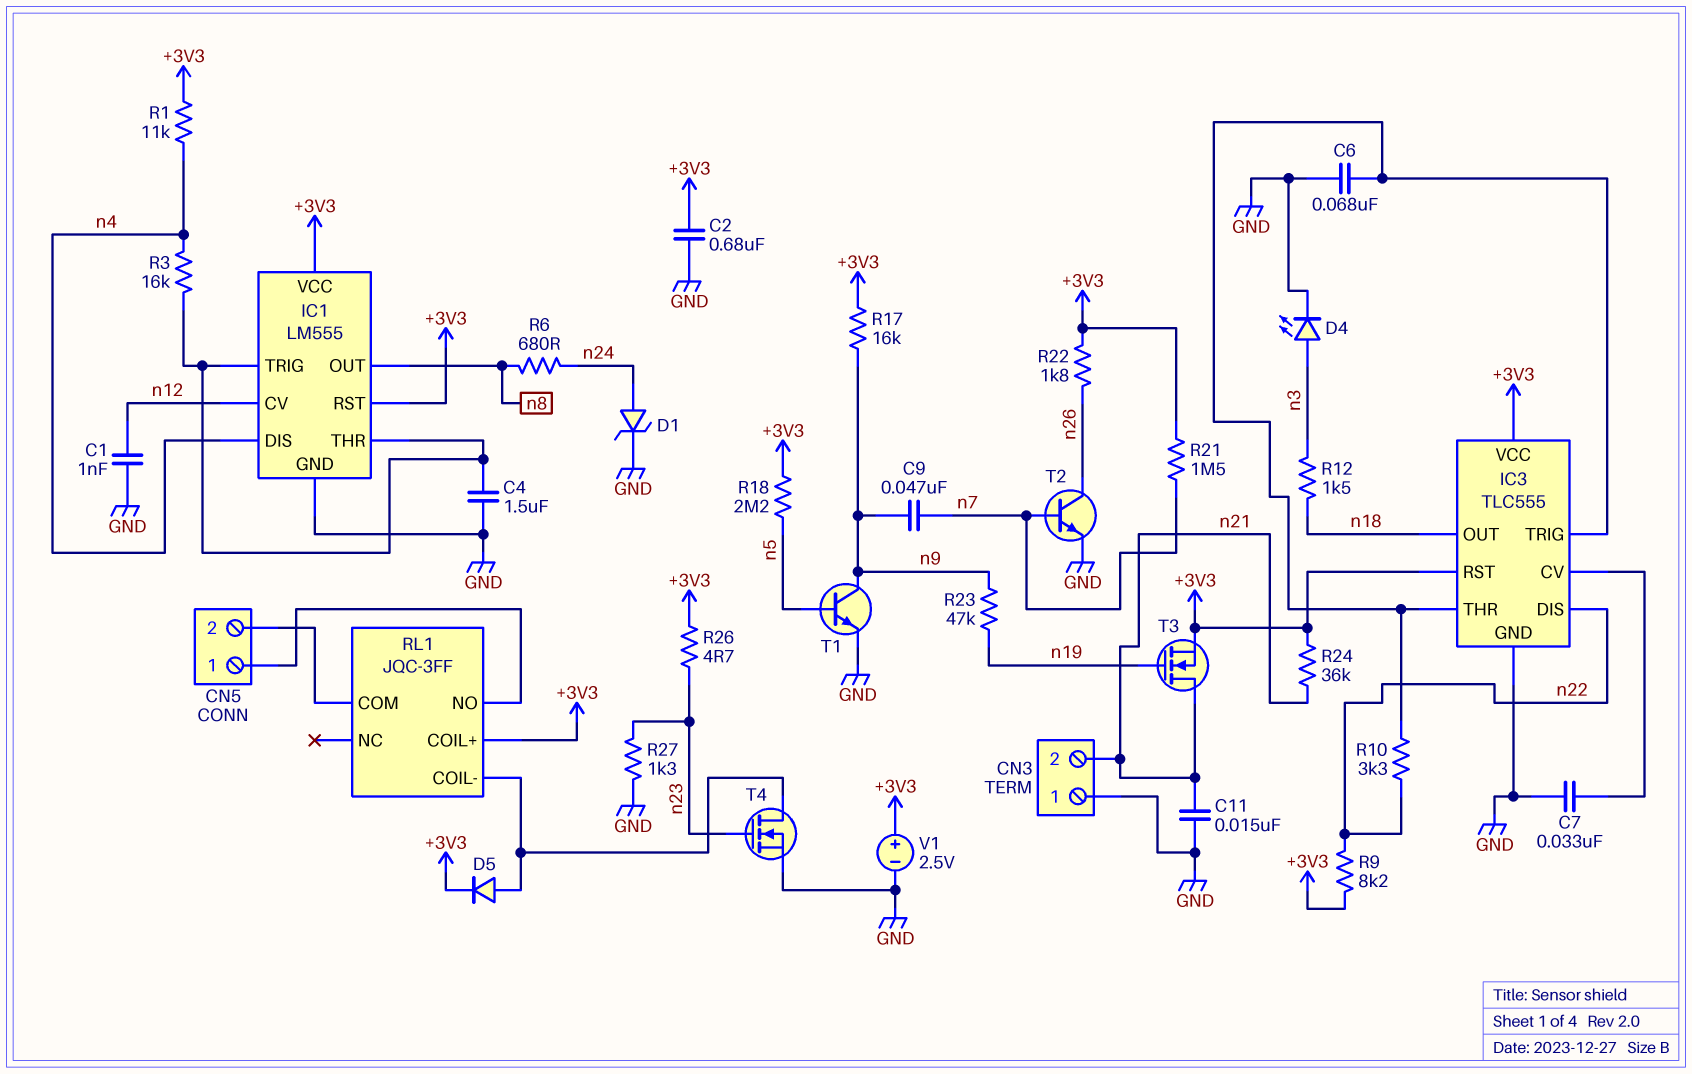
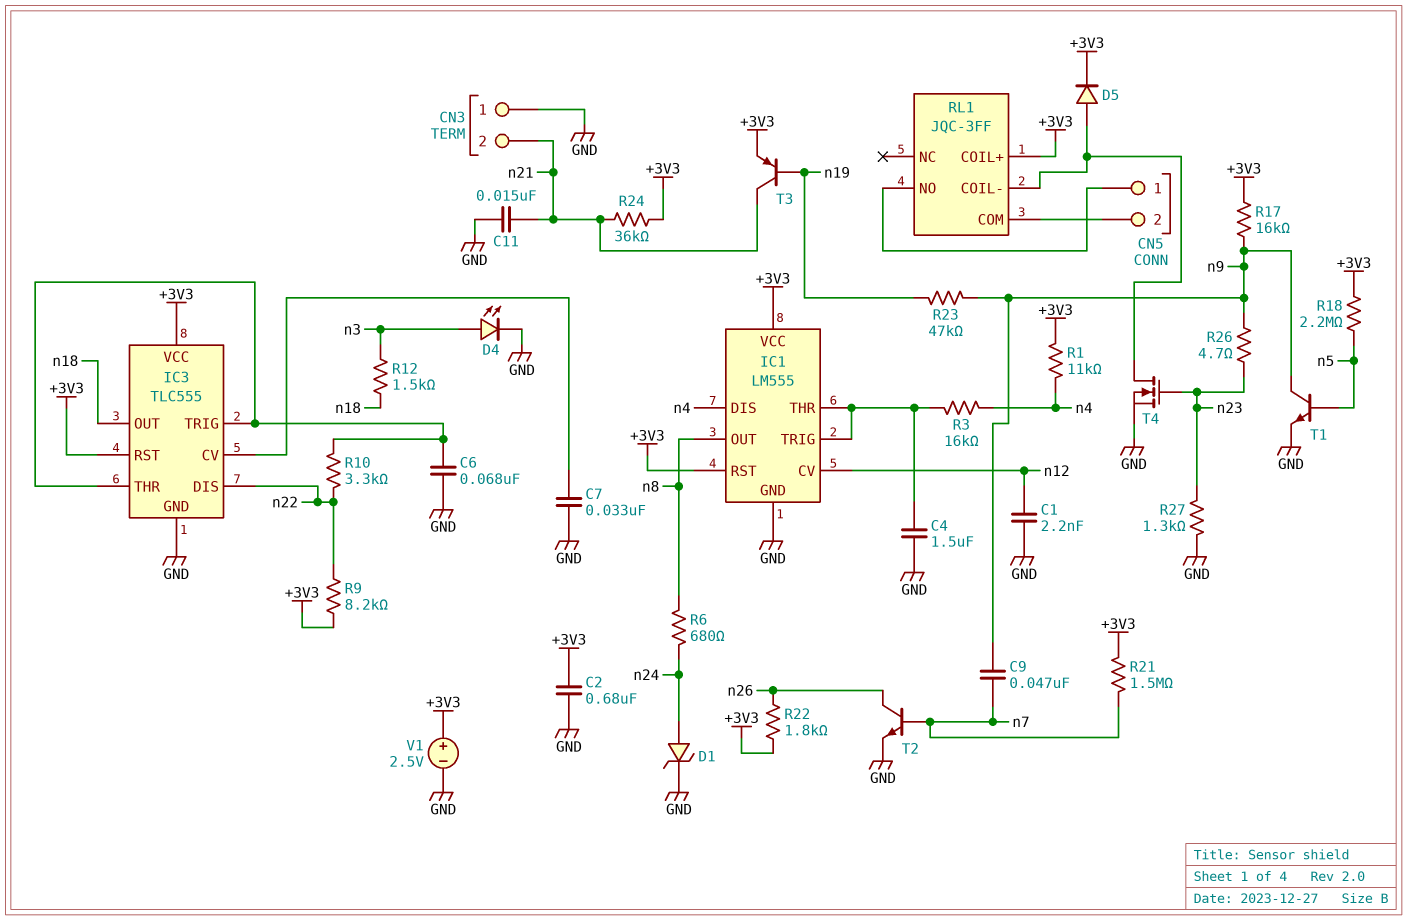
C1: 1nF (GND, n12) -> 2.2nF (GND, n12)
R26: 4.7 (+3V3, n23) -> 4.7 (n9, n23)
T3: NMOS (G n19, D n21, S +3V3) -> PNP (B n19, C n21, E +3V3)

